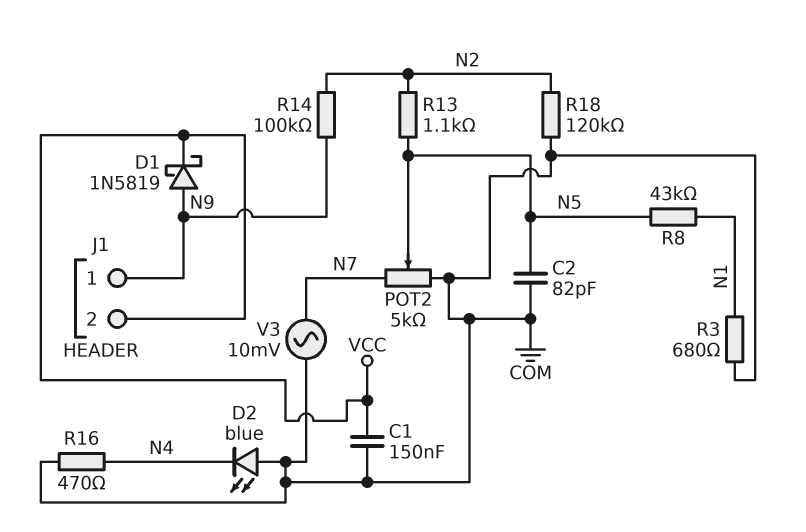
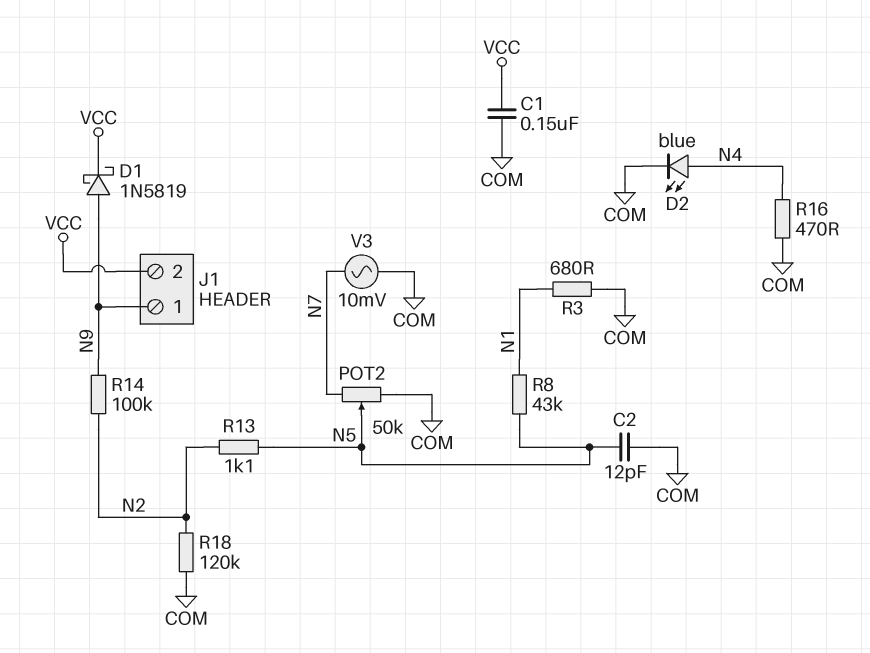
C2: 82pF (COM, N5) -> 12pF (COM, N5)
D2: LED blue (A COM, K N4) -> LED blue (A N4, K COM)
POT2: 5k (COM, N7, wiper N5) -> 50k (COM, N7, wiper N5)

